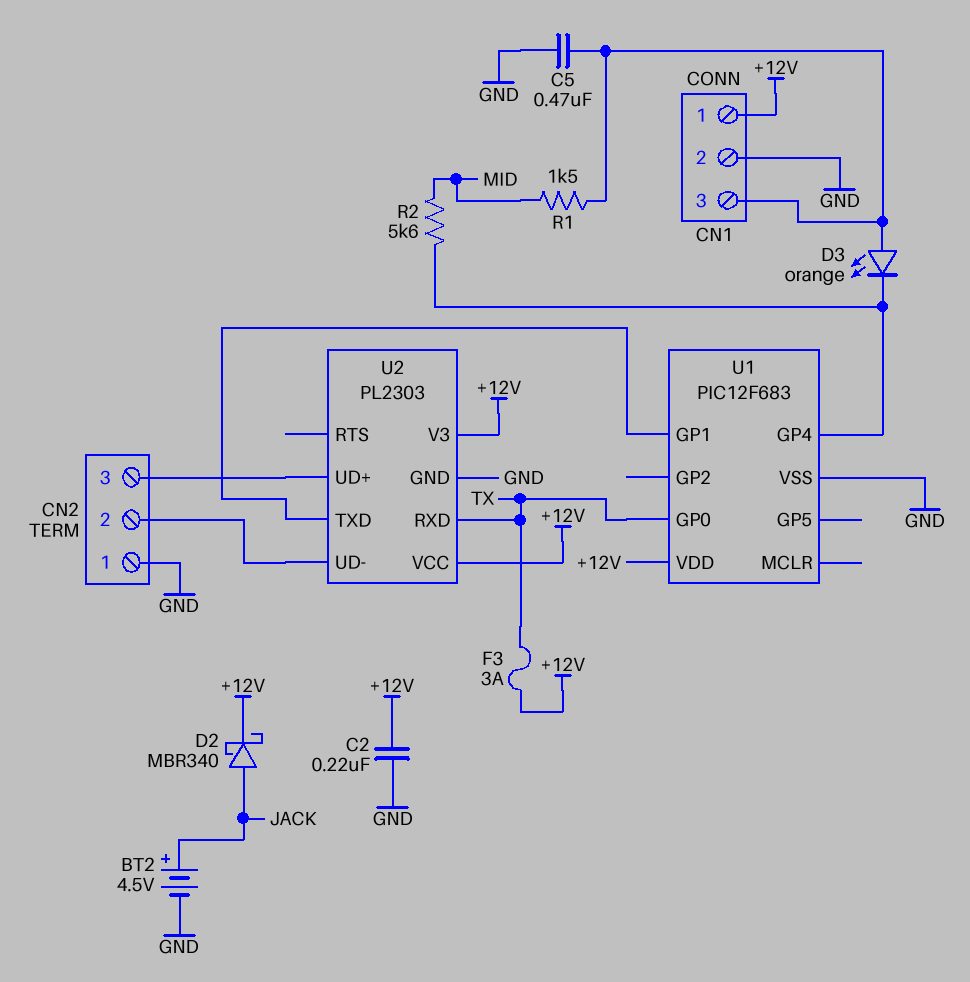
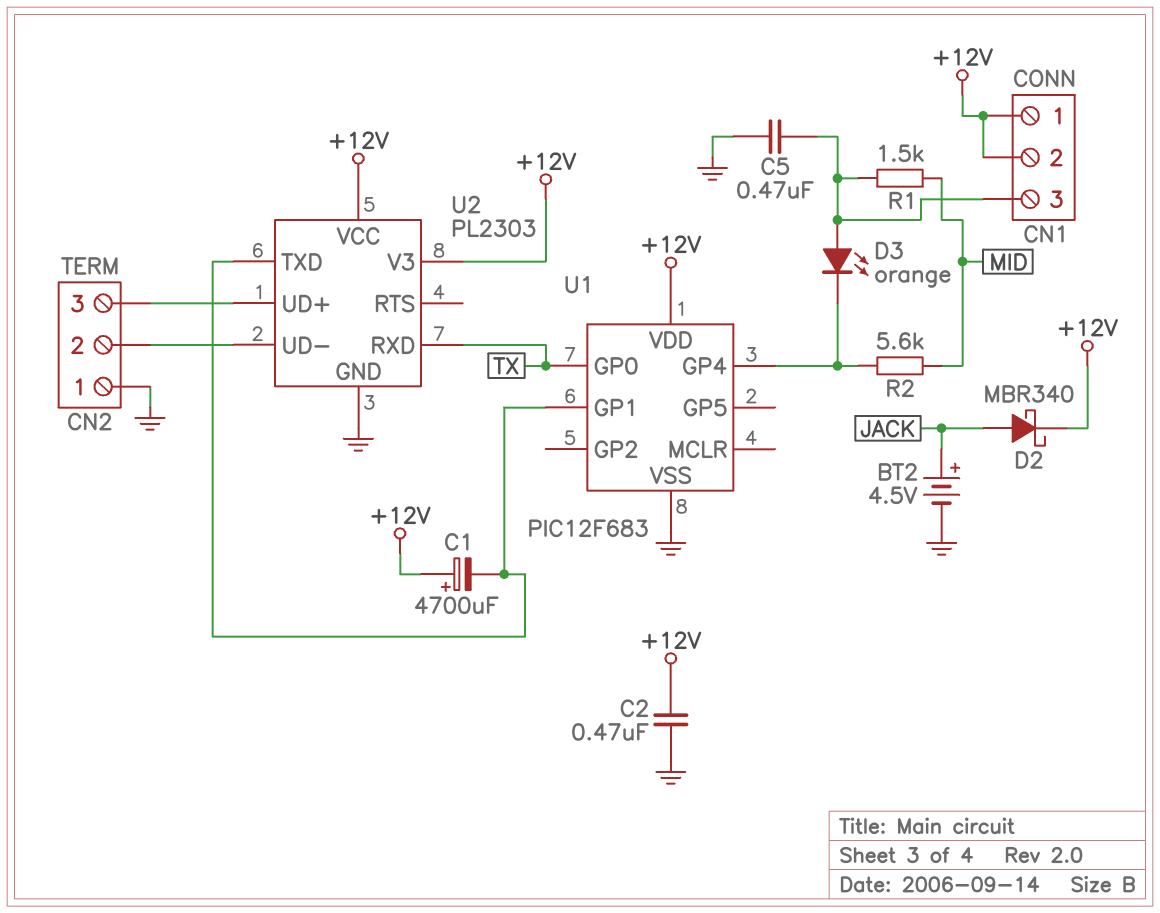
C1: none -> 4700uF (plus +12V, minus U1/GP1)
C2: 220nF (+12V, GND) -> 470nF (+12V, GND)
CN1 pin 2: GND -> +12V
F3: 3A (+12V, TX) -> none

